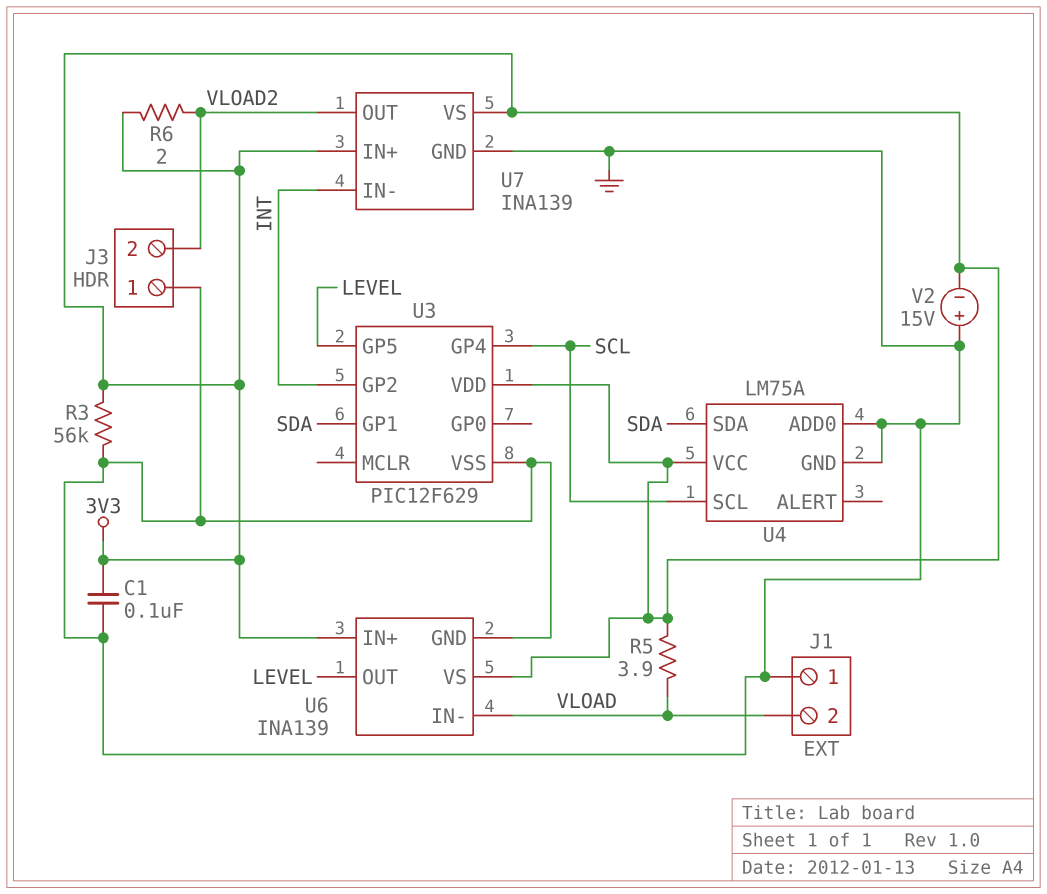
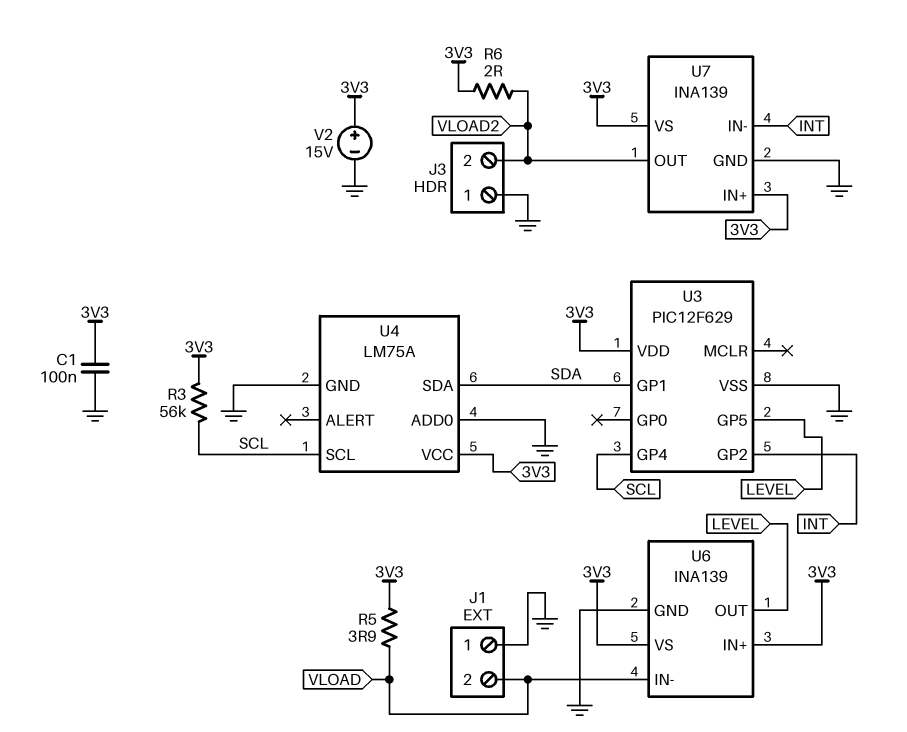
R3: 56k (3V3, GND) -> 56k (3V3, SCL)
V2: 15V (plus GND, minus 3V3) -> 15V (plus 3V3, minus GND)

